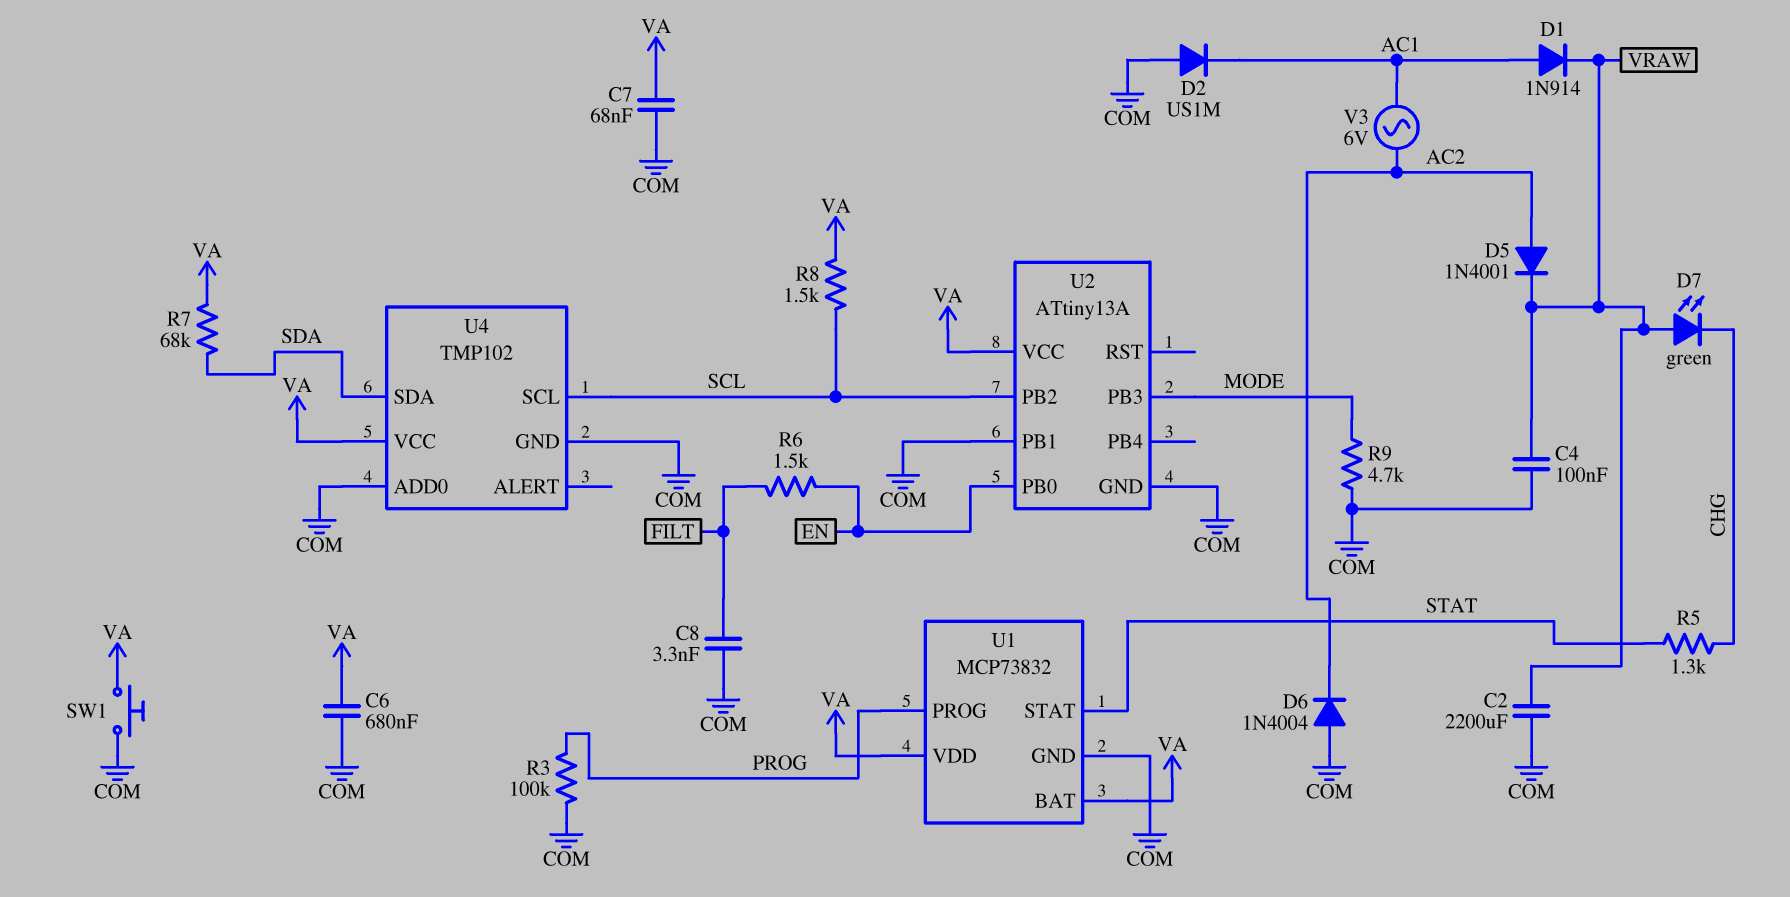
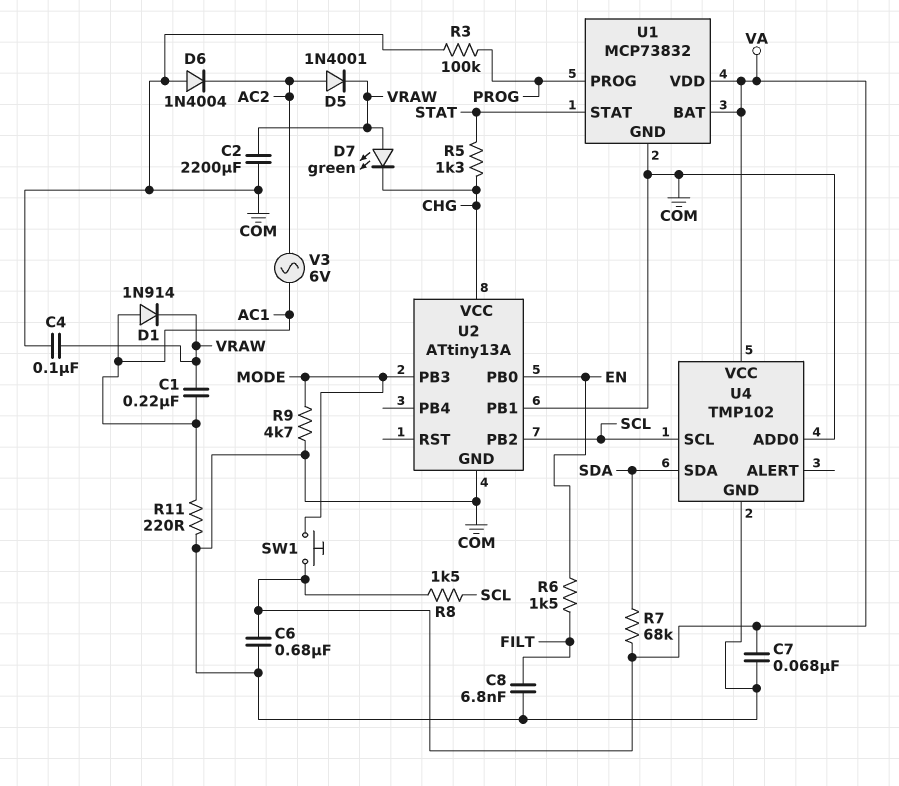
C1: none -> 220nF (AC1, VRAW)
C8: 3.3nF (COM, FILT) -> 6.8nF (COM, FILT)
D2: diode US1M (A COM, K AC1) -> none
R11: none -> 220 (AC1, COM)
SW1: button (COM, VA) -> button (MODE, VA)
U2 pin VCC: VA -> CHG

